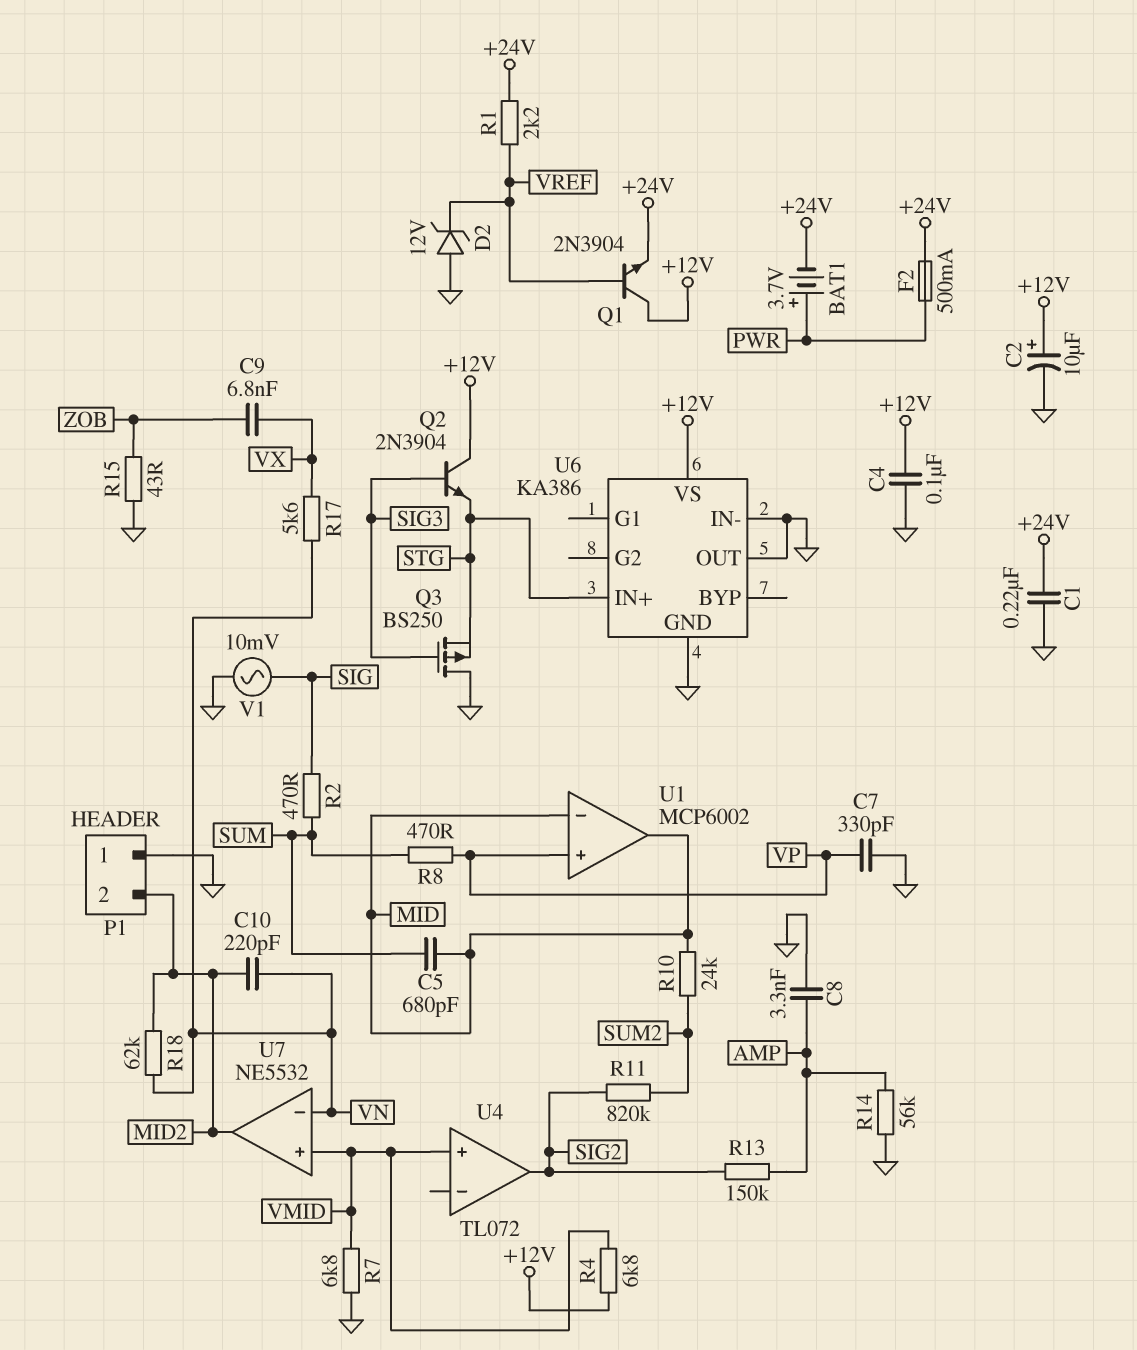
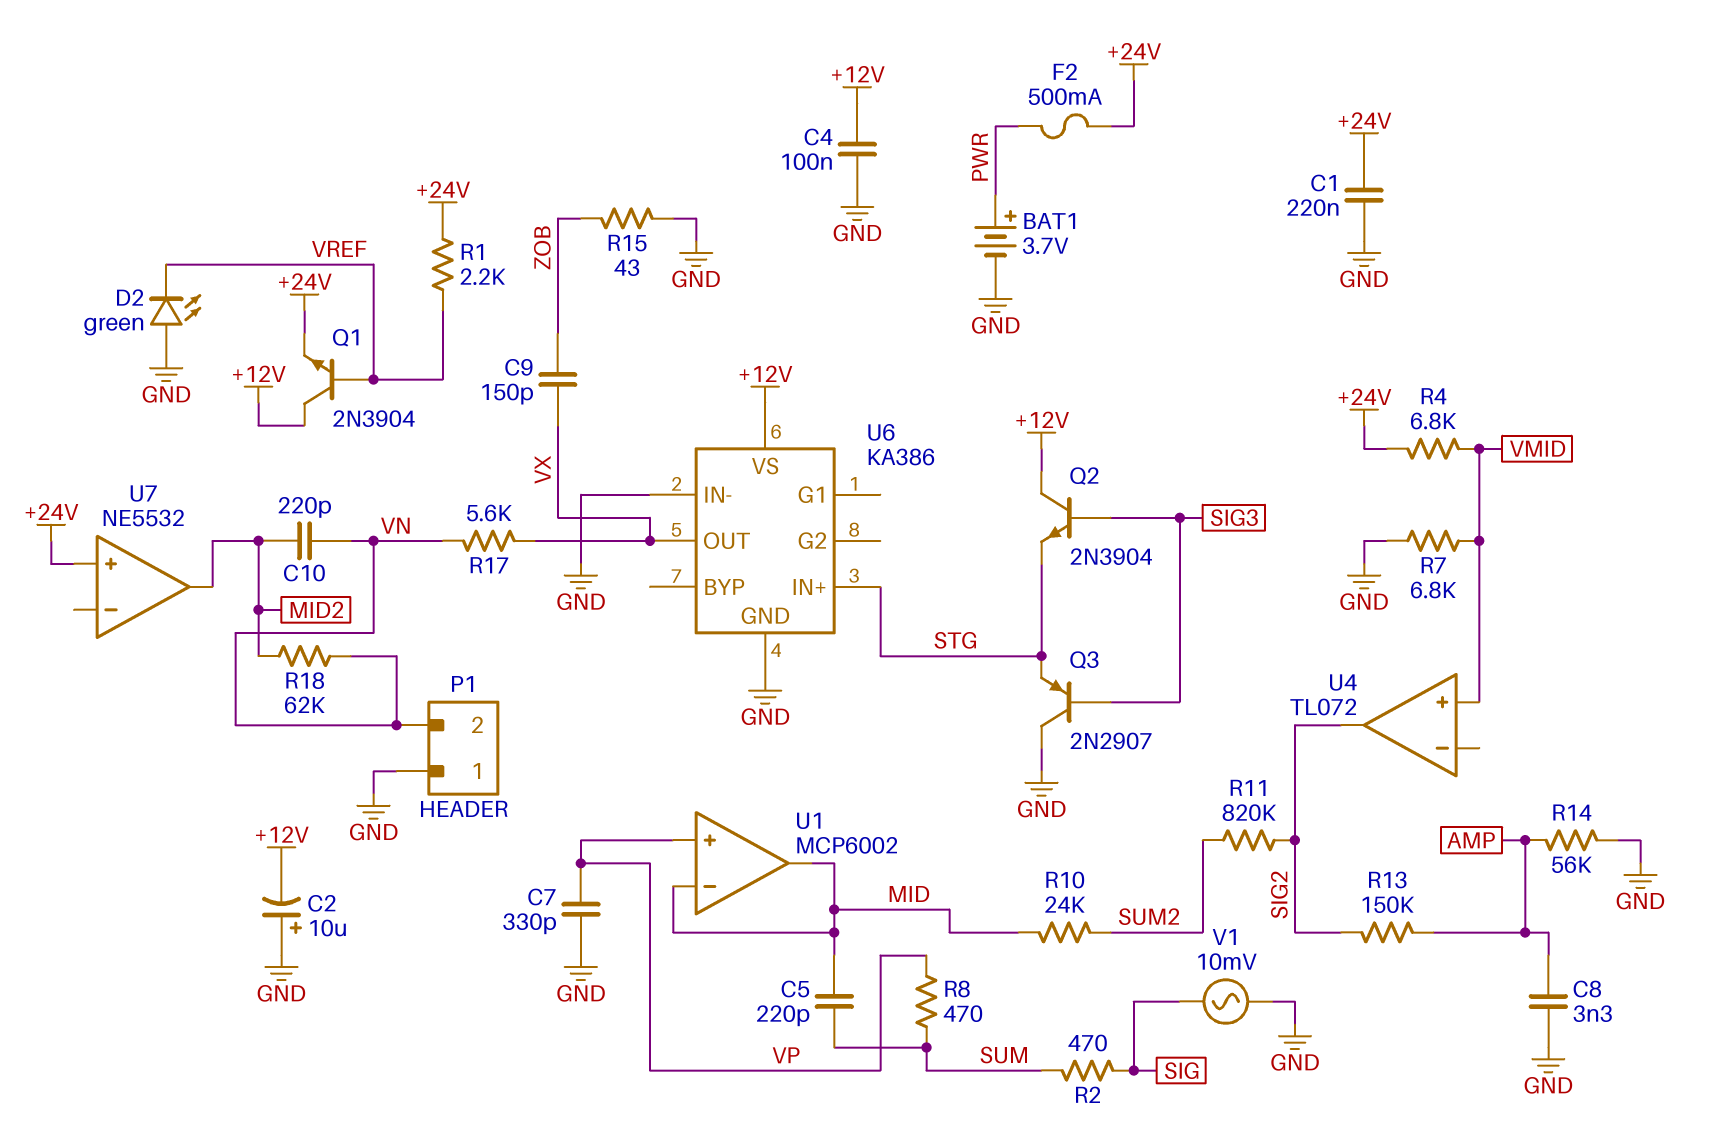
BAT1: 3.7V (plus PWR, minus +24V) -> 3.7V (plus PWR, minus GND)
C2: 10uF (plus +12V, minus GND) -> 10uF (plus GND, minus +12V)
C5: 680pF (MID, SUM) -> 220pF (MID, SUM)
C9: 6.8nF (VX, ZOB) -> 150pF (VX, ZOB)
D2: zener 12V (A GND, K VREF) -> LED green (A GND, K VREF)
P1 pin 2: MID2 -> VN
Q3: PMOS BS250 (G SIG3, D GND, S STG) -> PNP 2N2907 (B SIG3, C GND, E STG)
R4: 6.8k (+12V, VMID) -> 6.8k (+24V, VMID)
U6 pin OUT: GND -> VX
U7 pin in+: VMID -> +24V
U7 pin in-: VN -> none

